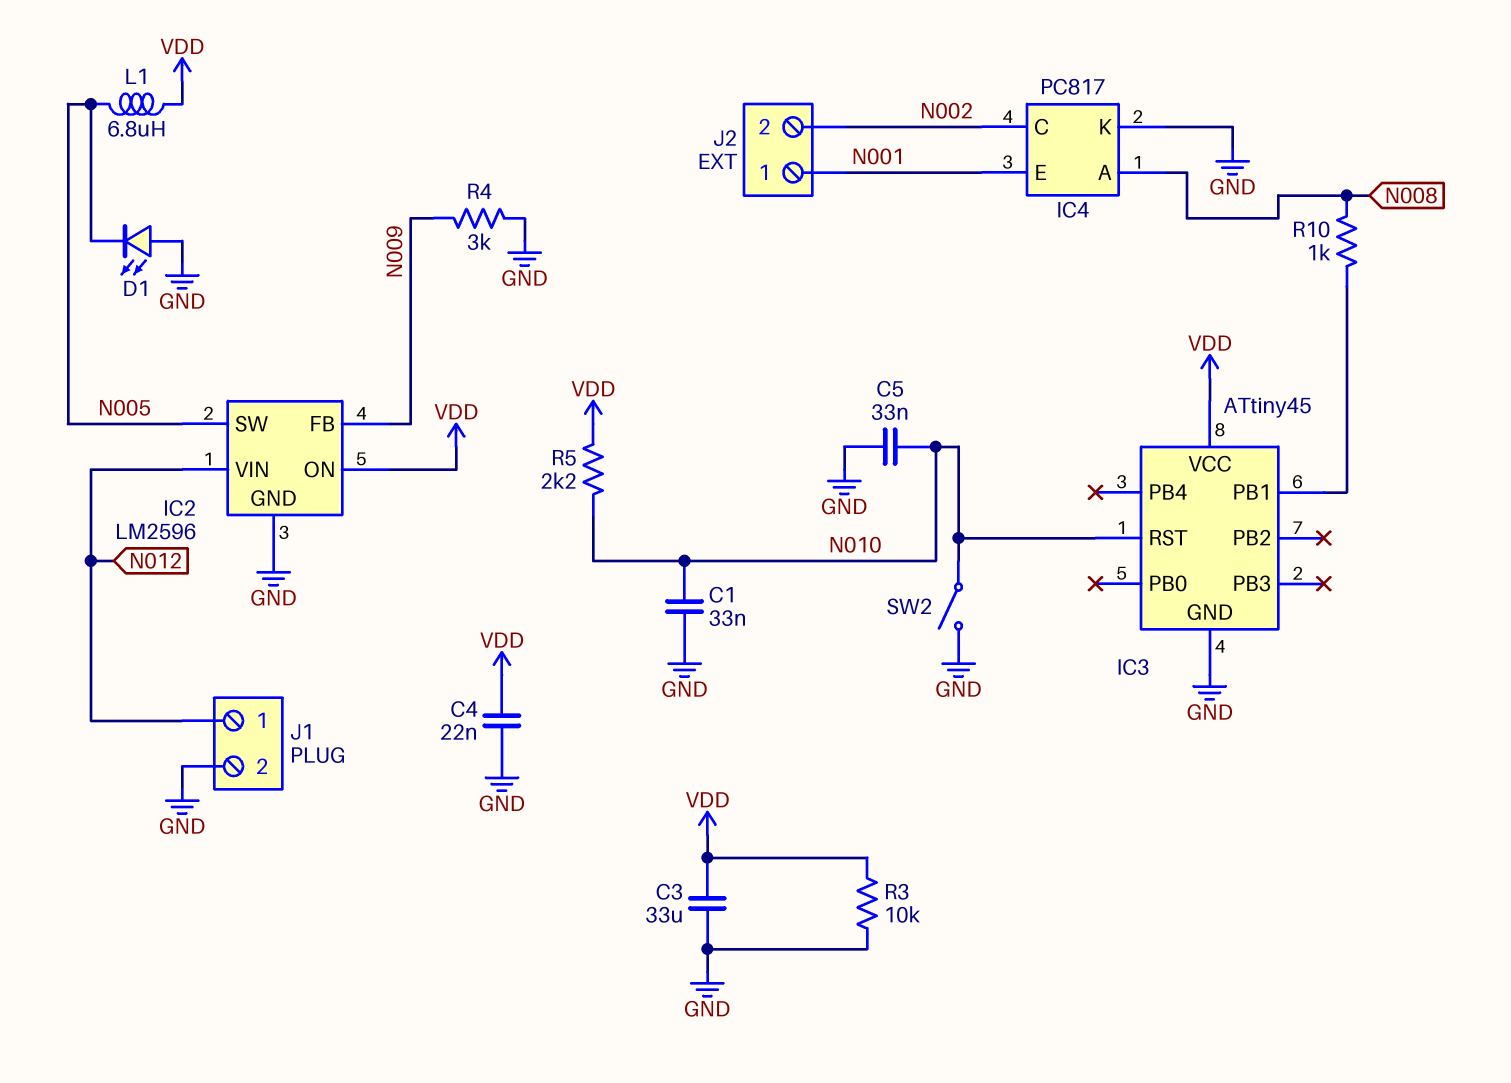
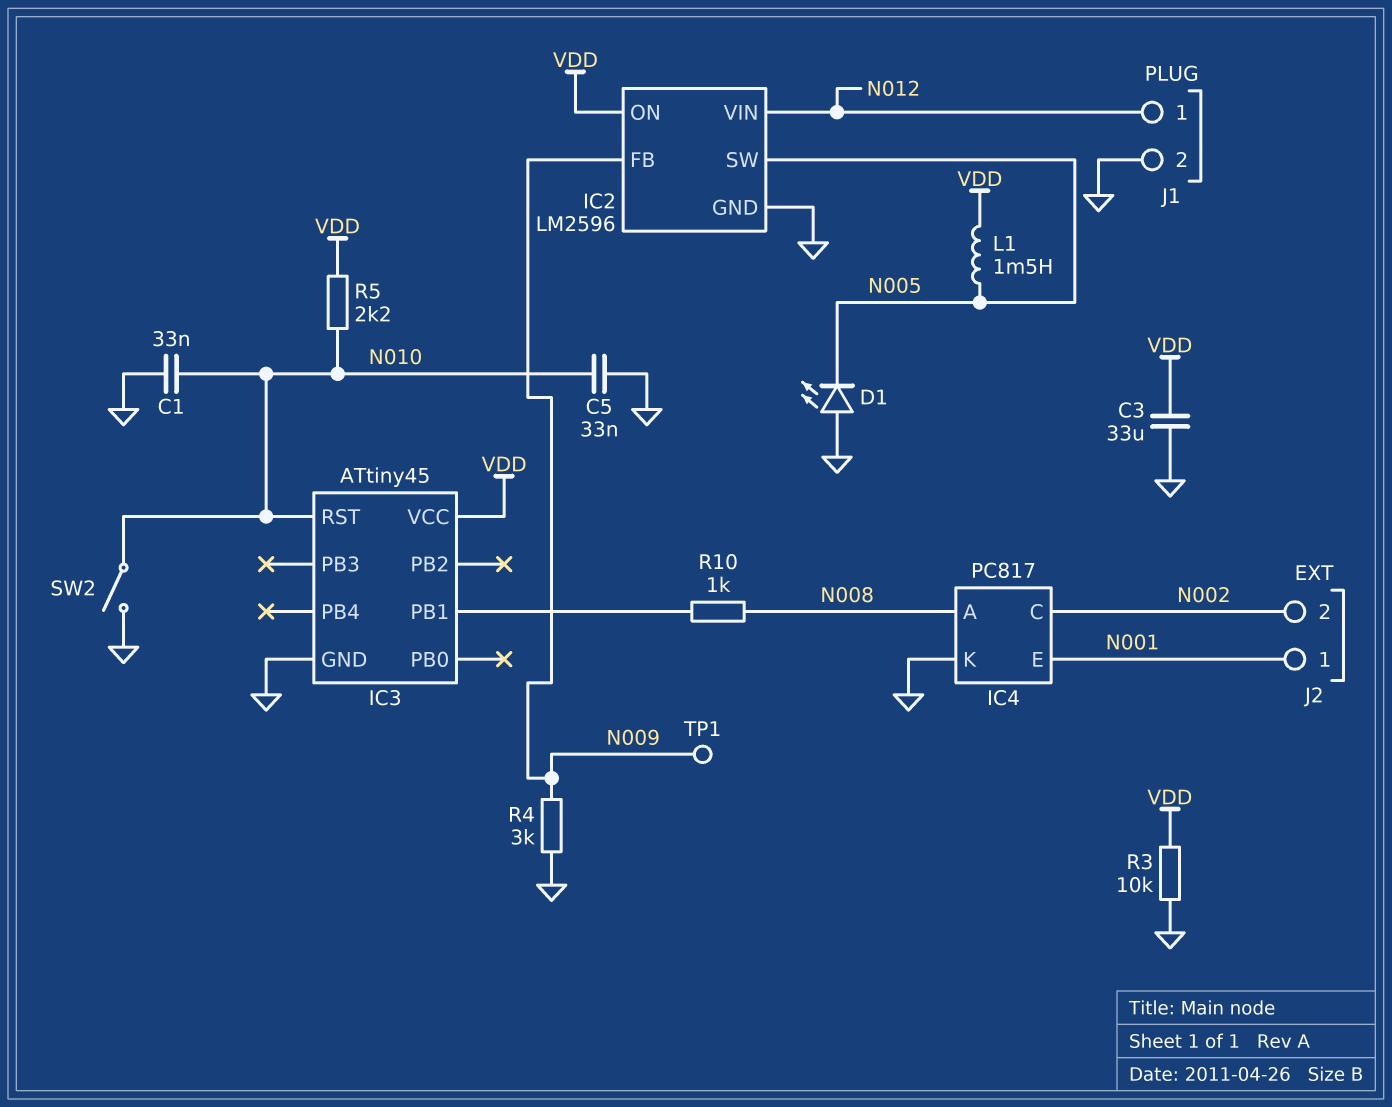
C4: 22nF (GND, VDD) -> none
L1: 6.8uH (N005, VDD) -> 1.5mH (N005, VDD)
TP1: none -> test point (N009)

